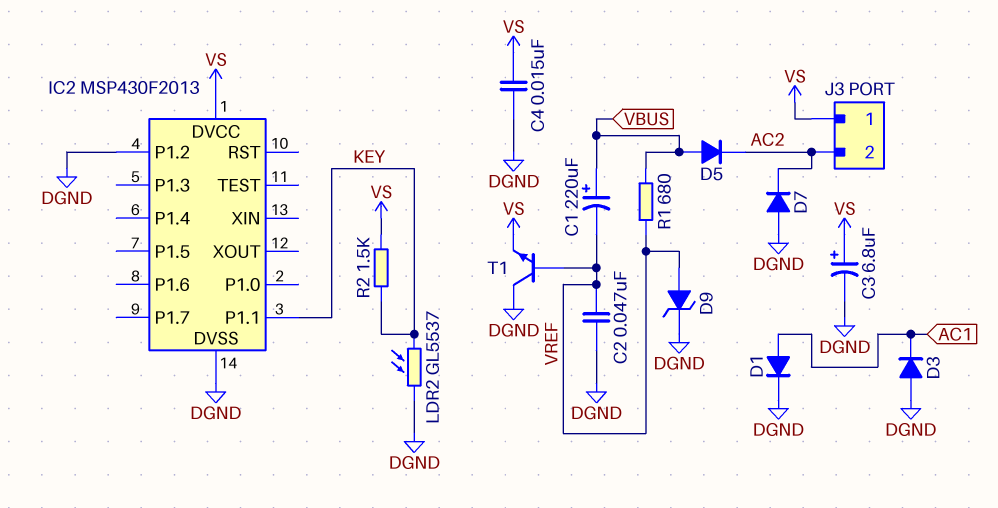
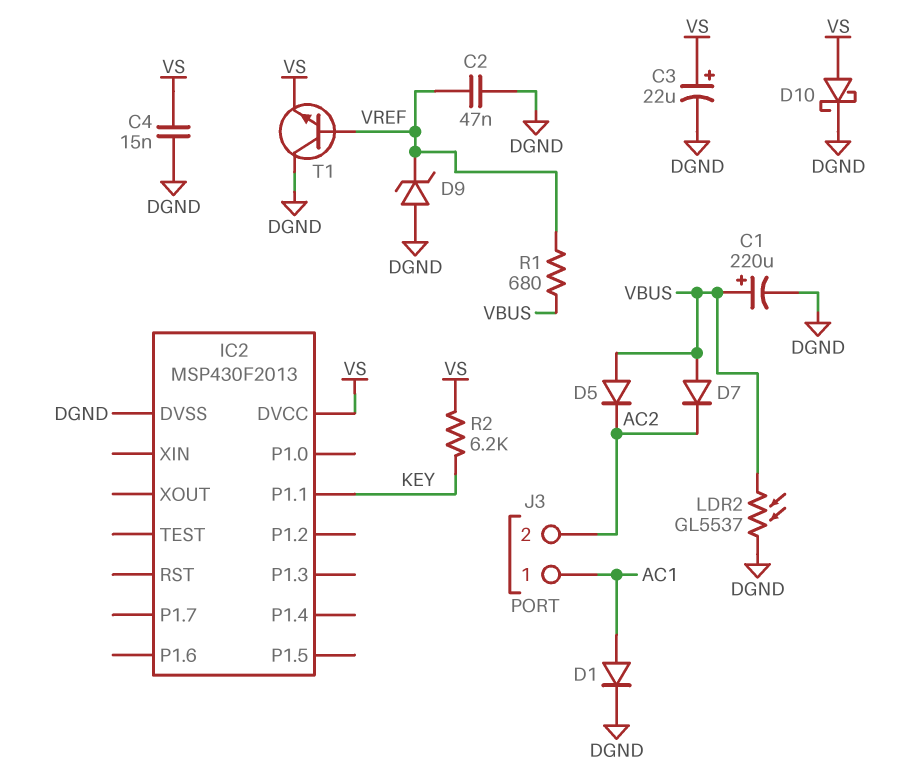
C1: 220uF (plus VBUS, minus VREF) -> 220uF (plus VBUS, minus DGND)
C3: 6.8uF (plus VS, minus DGND) -> 22uF (plus VS, minus DGND)
D3: diode (A DGND, K AC1) -> none
D7: diode (A DGND, K AC2) -> diode (A VBUS, K AC2)
D9: zener (A VREF, K DGND) -> zener (A DGND, K VREF)
D10: none -> schottky (A VS, K DGND)
IC2 pin P1.2: DGND -> none
J3 pin 1: VS -> AC1
LDR2: GL5537 (DGND, KEY) -> GL5537 (DGND, VBUS)
R2: 1.5k (KEY, VS) -> 6.2k (KEY, VS)

